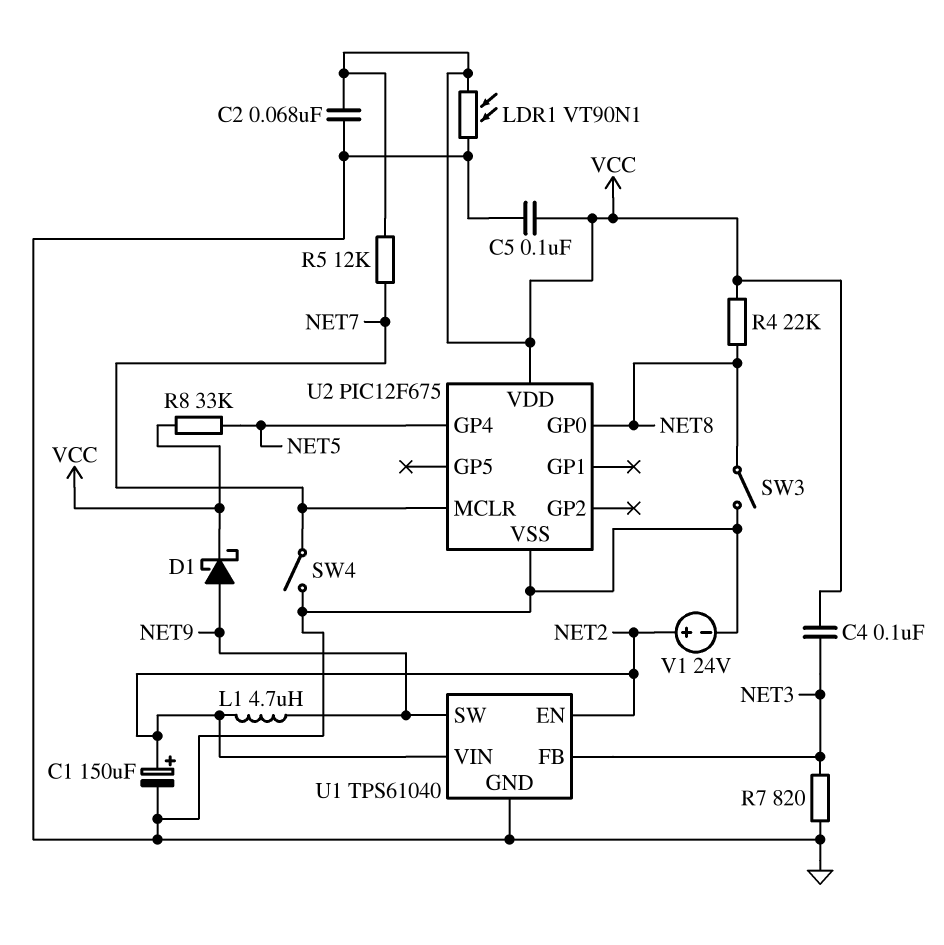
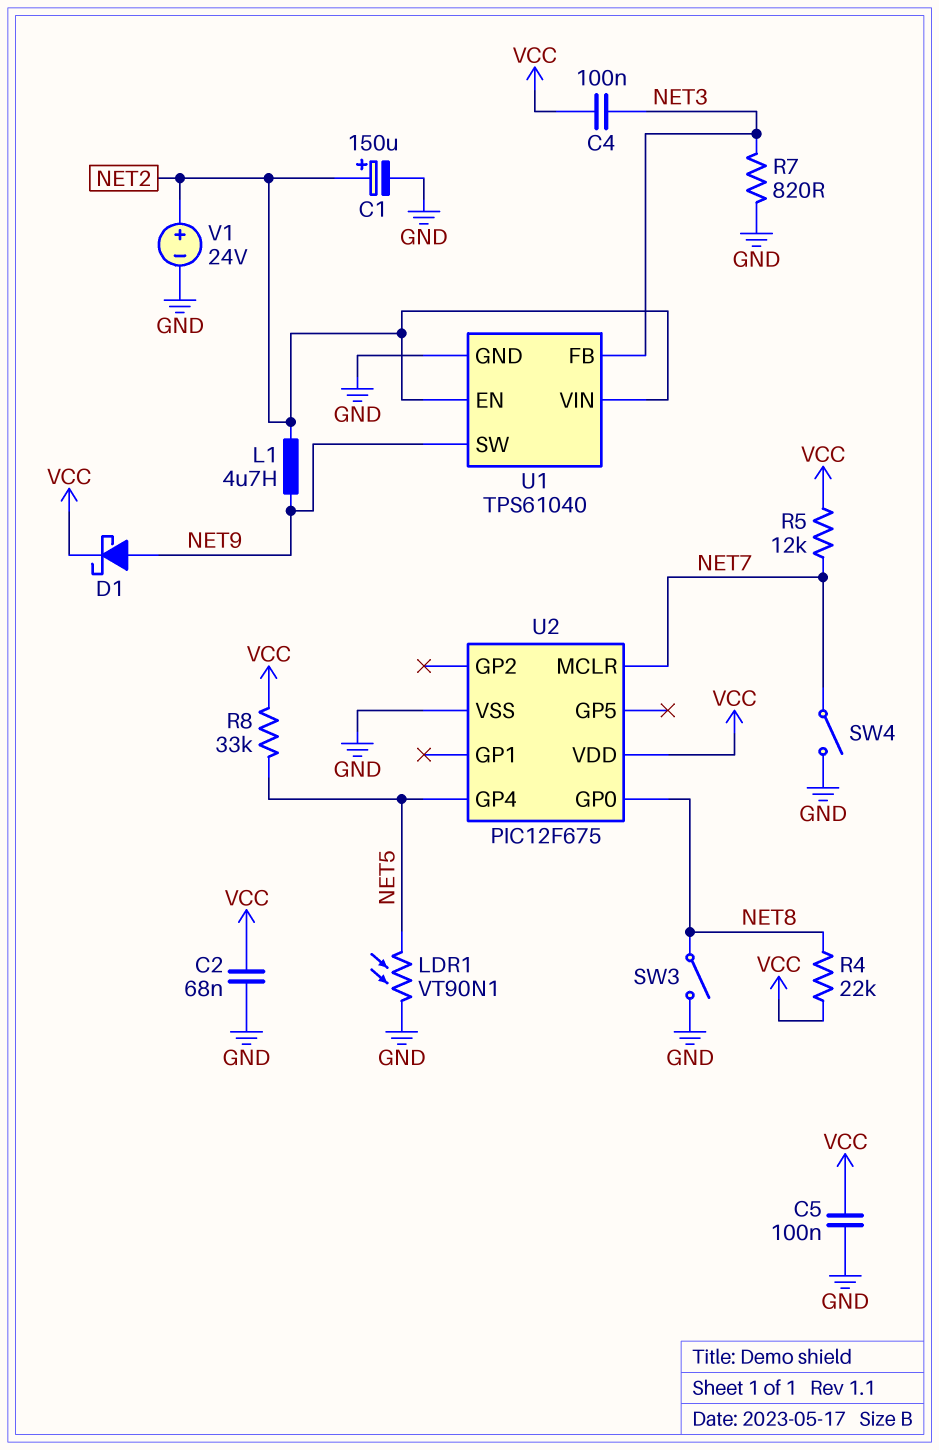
LDR1: VT90N1 (GND, VCC) -> VT90N1 (GND, NET5)

